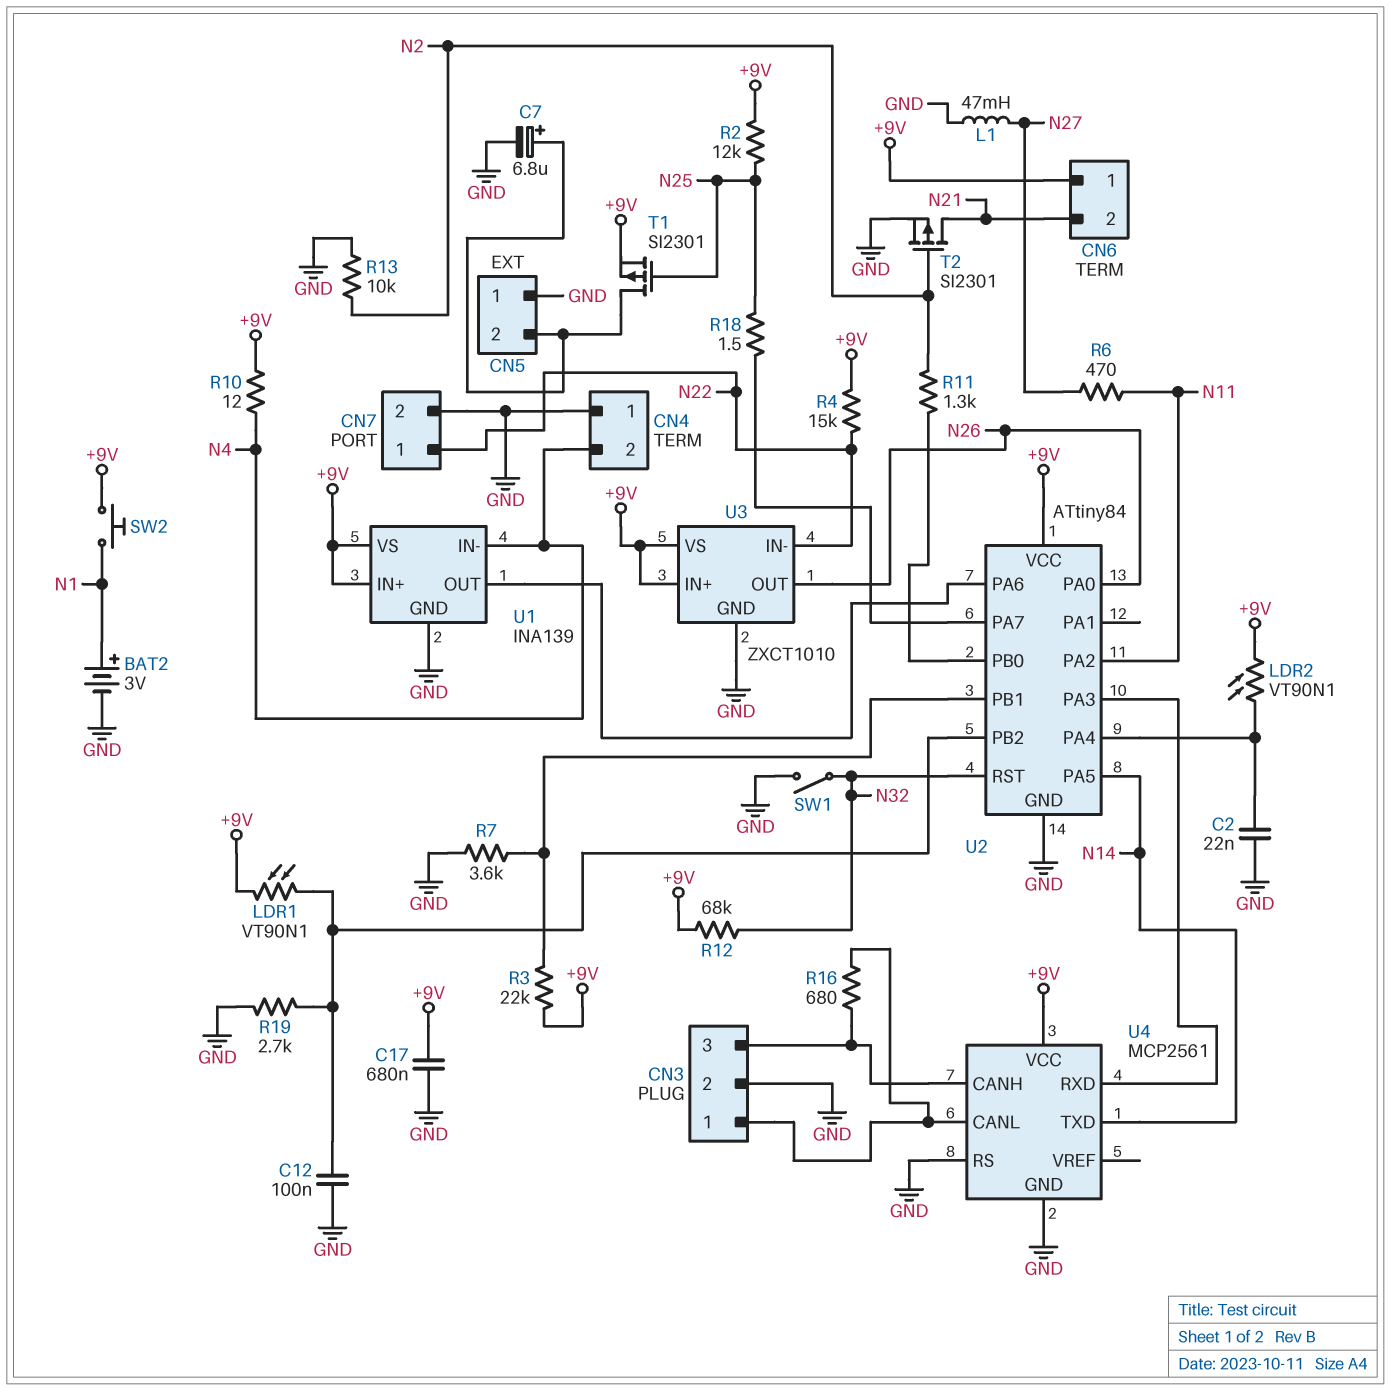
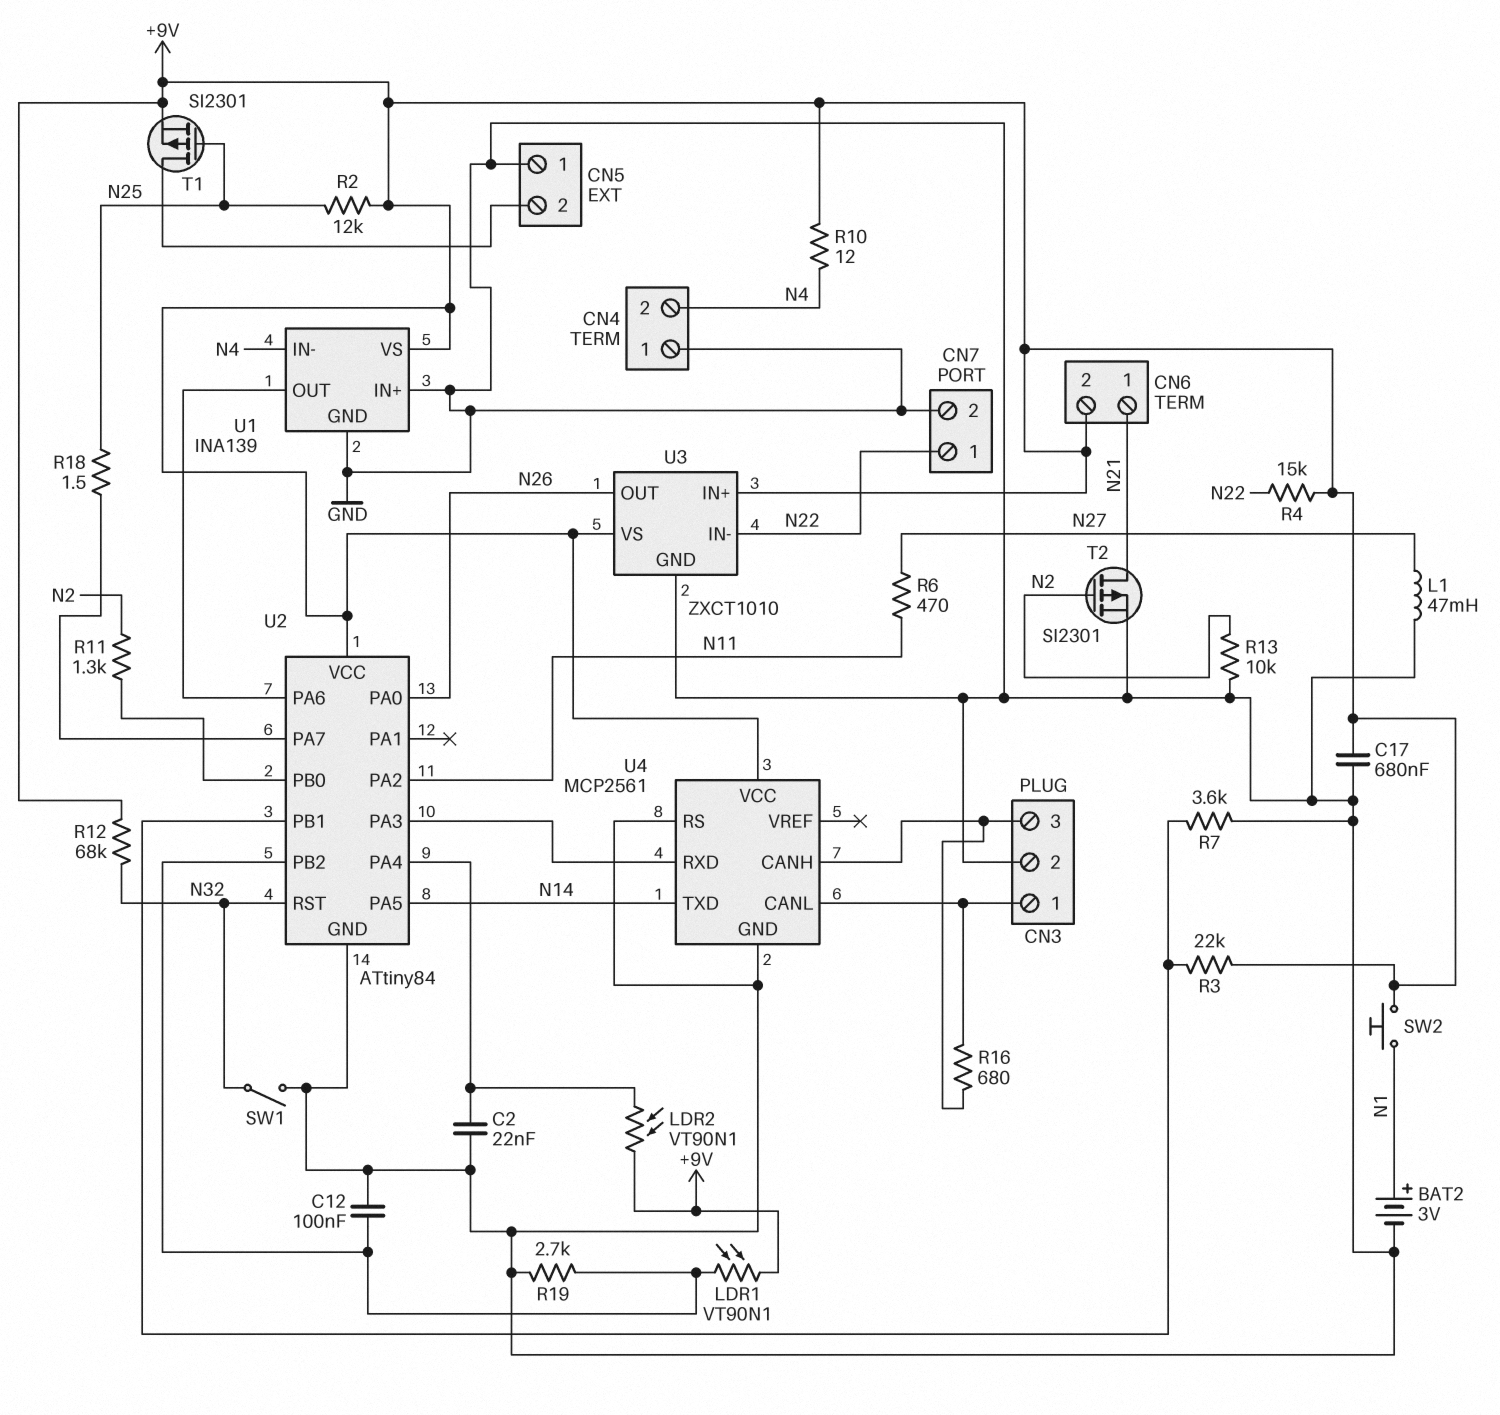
C7: 6.8uF (plus CN5/2, minus GND) -> none
CN6 pin 1: +9V -> N21
CN6 pin 2: N21 -> +9V
U1 pin IN+: +9V -> GND

